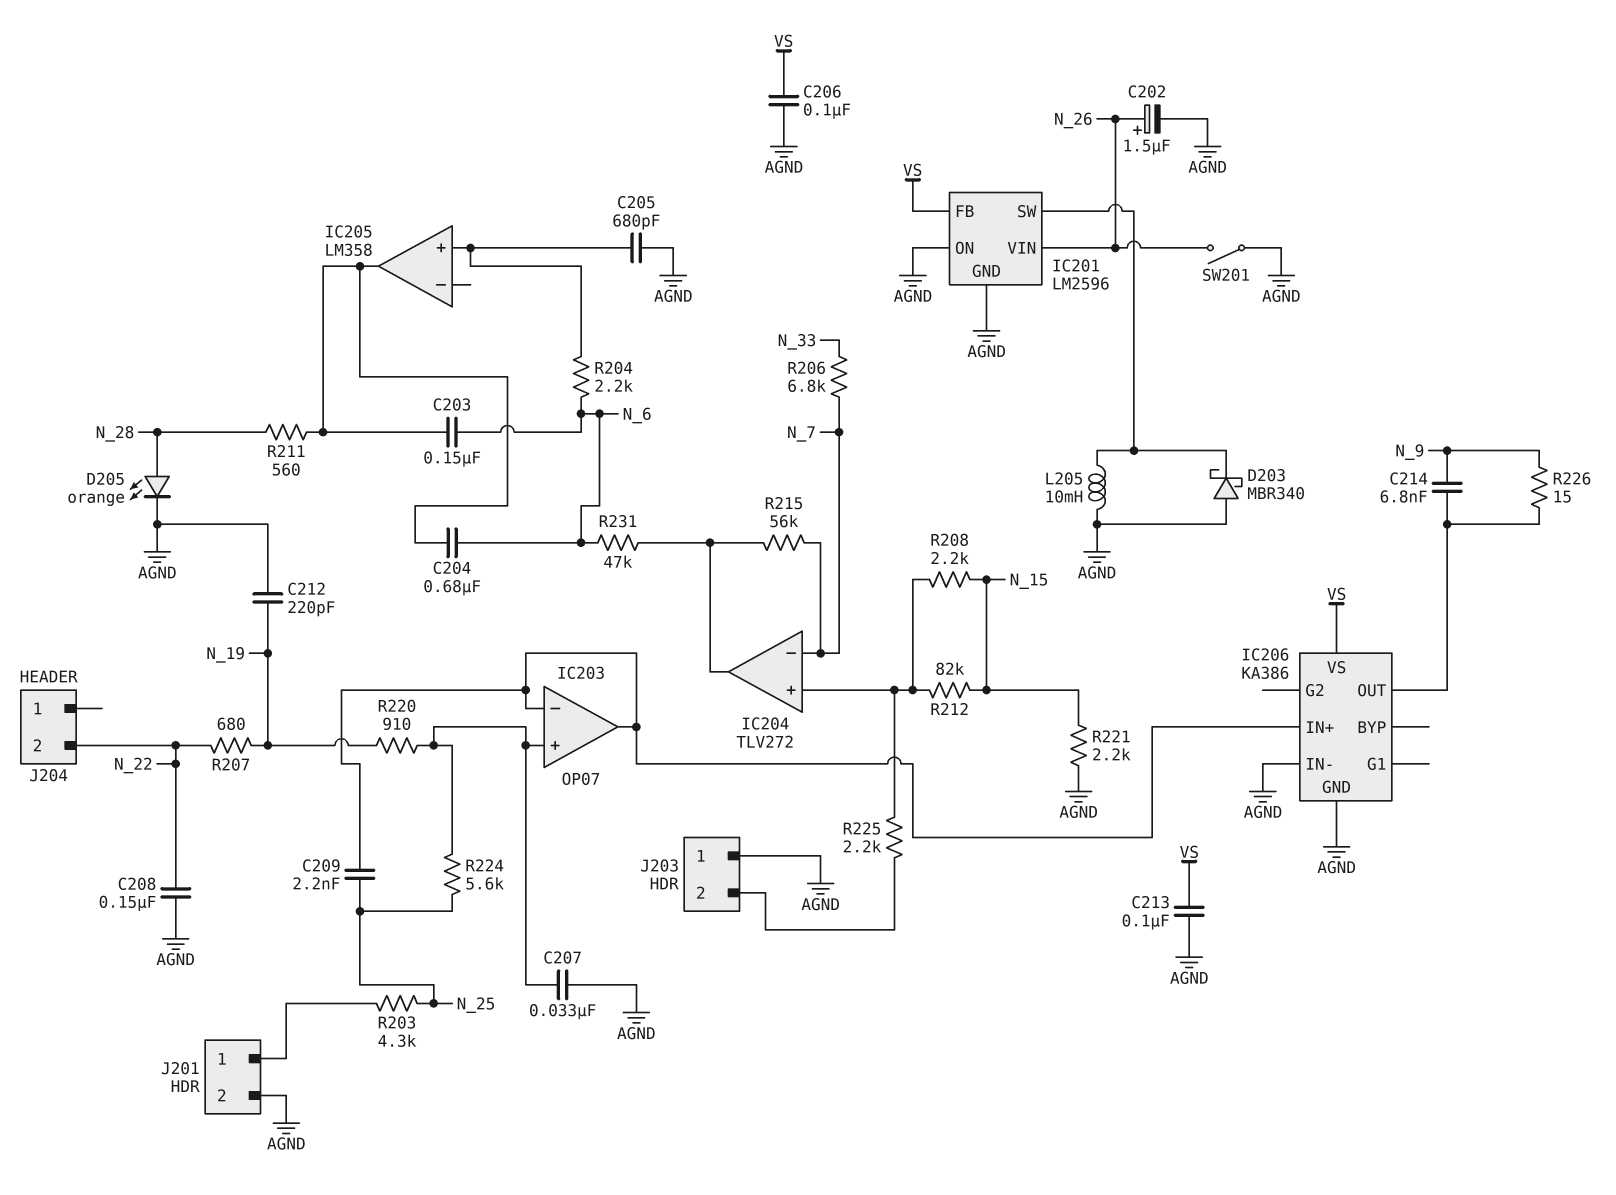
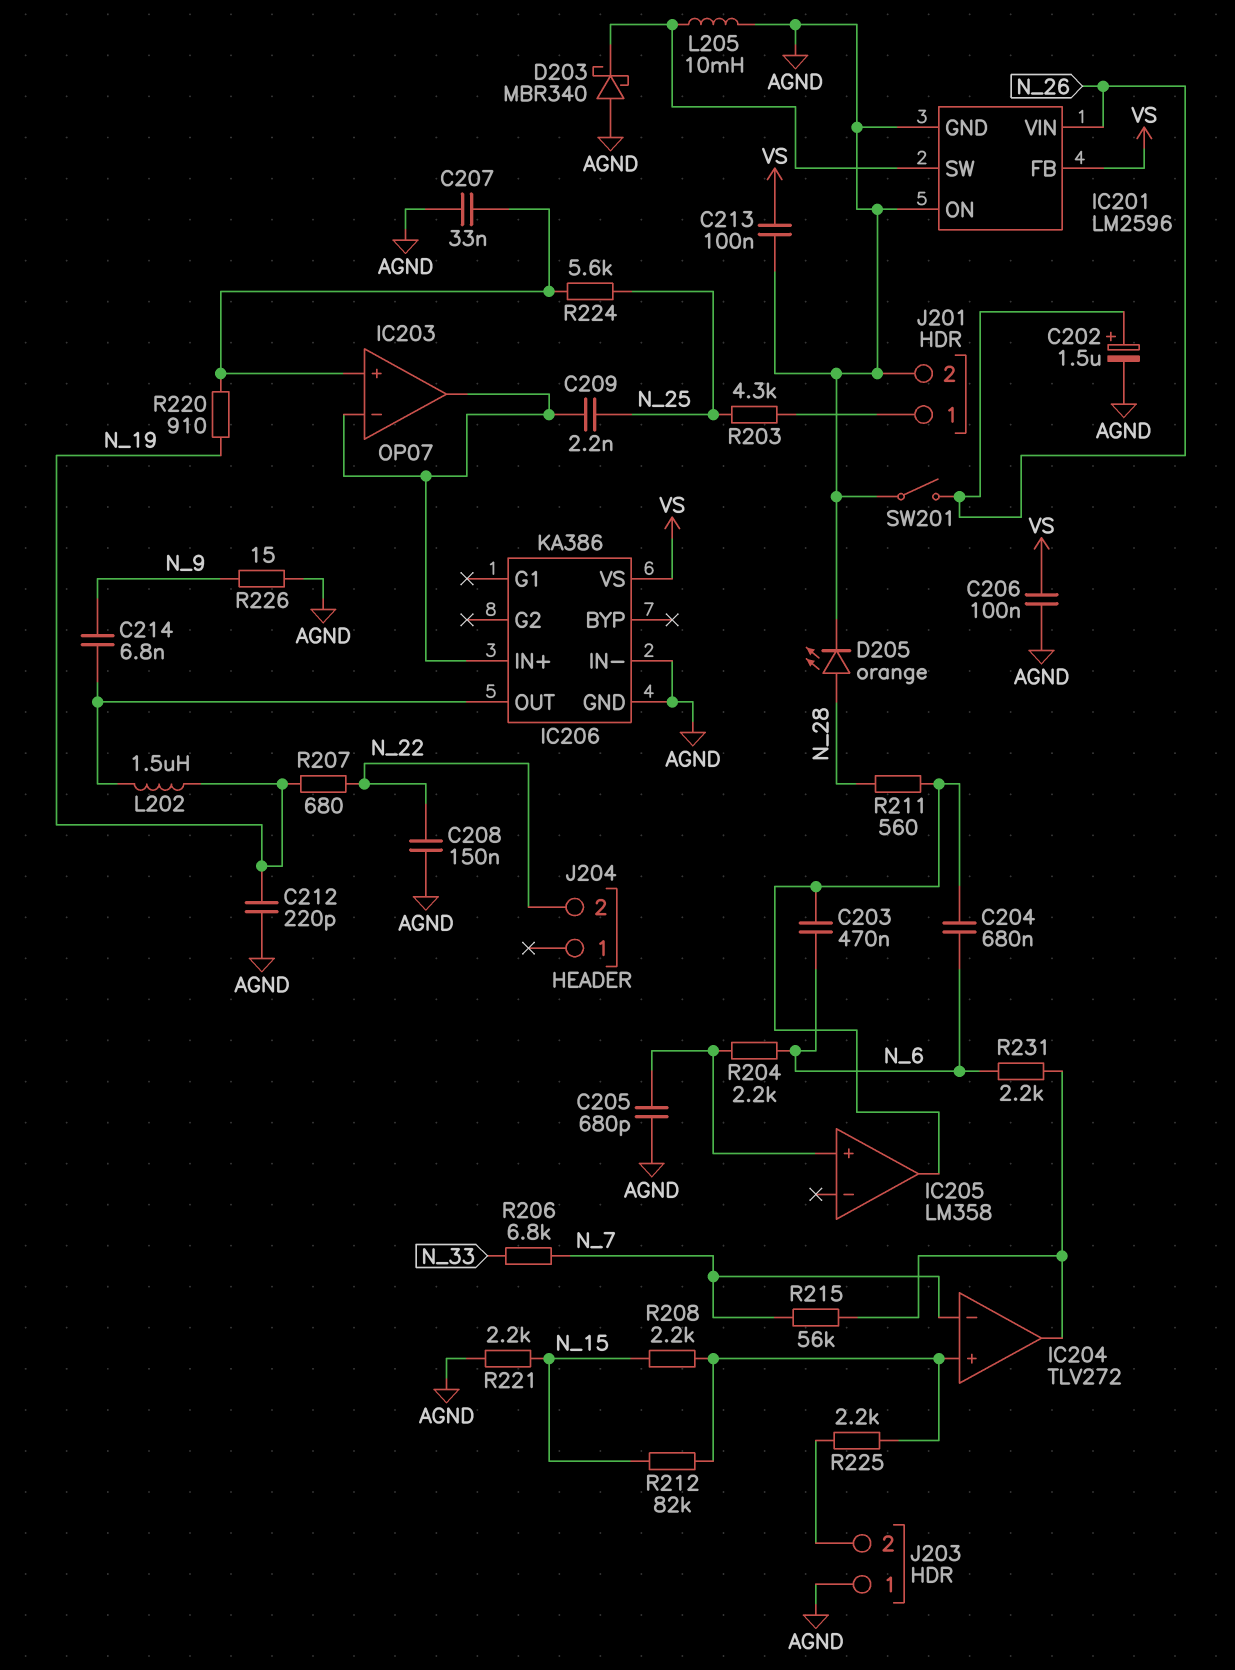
C203: 150nF (IC205/out, N_6) -> 470nF (IC205/out, N_6)
L202: none -> 1.5uH (IC206/OUT, N_19)
R226: 15 (IC206/OUT, N_9) -> 15 (AGND, N_9)
R231: 47k (IC204/out, N_6) -> 2.2k (IC204/out, N_6)

